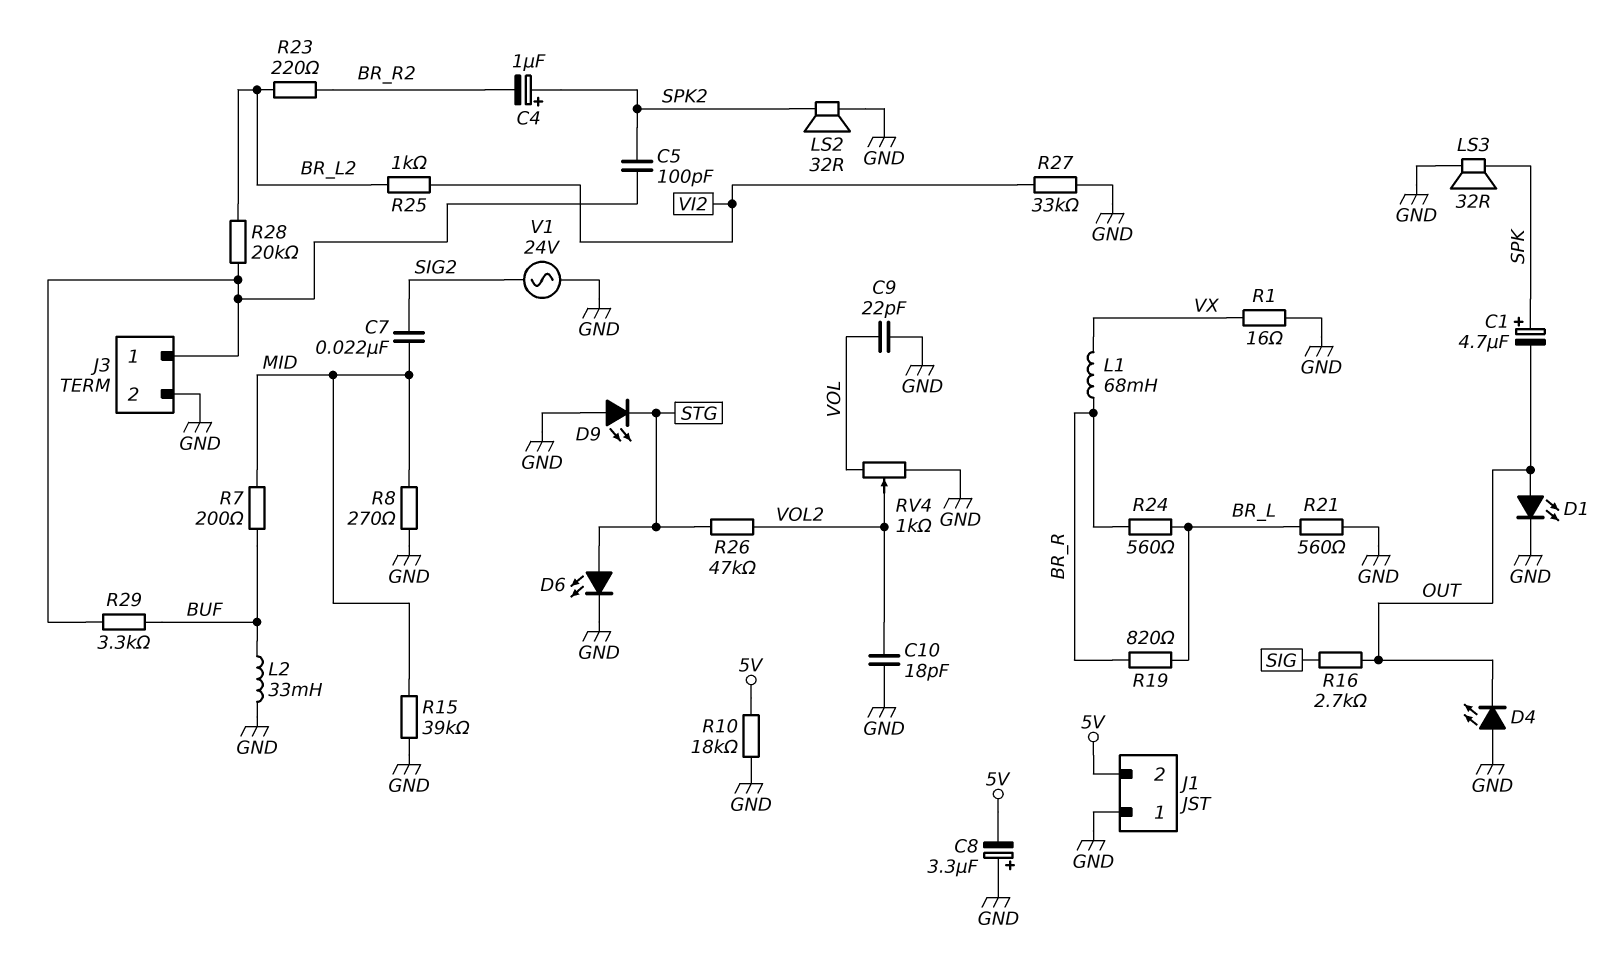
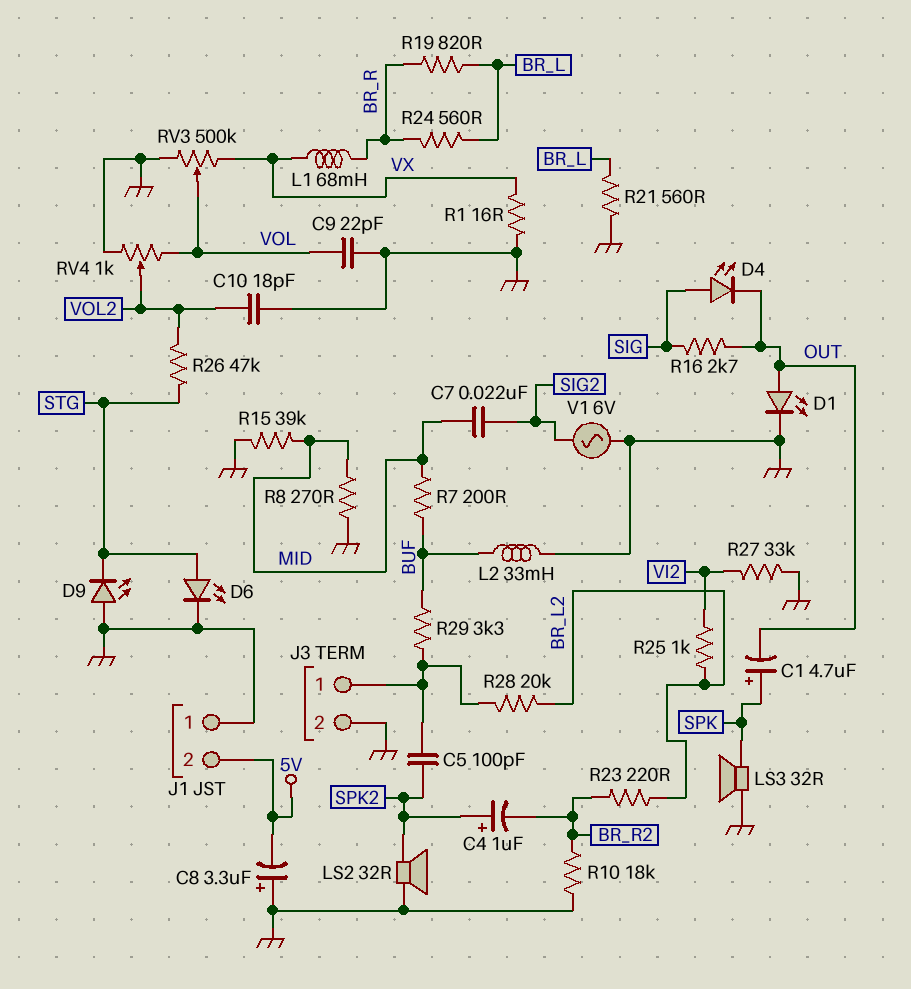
D4: LED (A GND, K OUT) -> LED (A SIG, K OUT)
R10: 18k (5V, GND) -> 18k (BR_R2, GND)
RV3: none -> 500k (GND, VX, wiper VOL)
V1: AC 24V (GND, SIG2) -> AC 6V (GND, SIG2)

